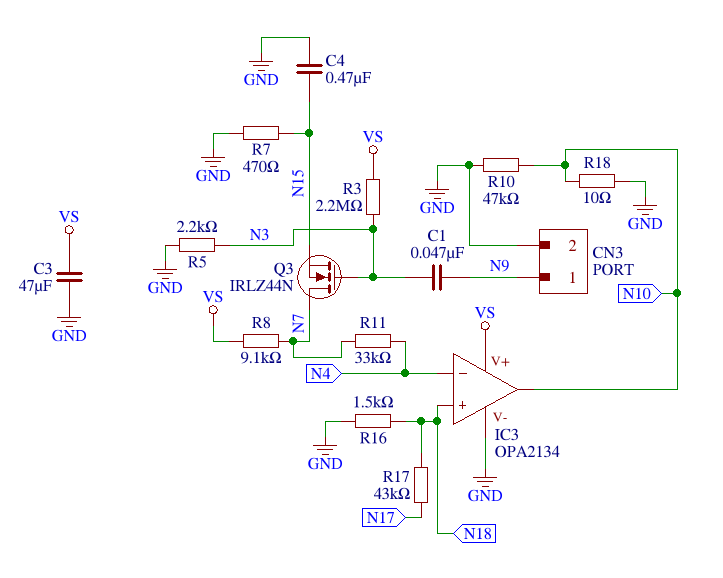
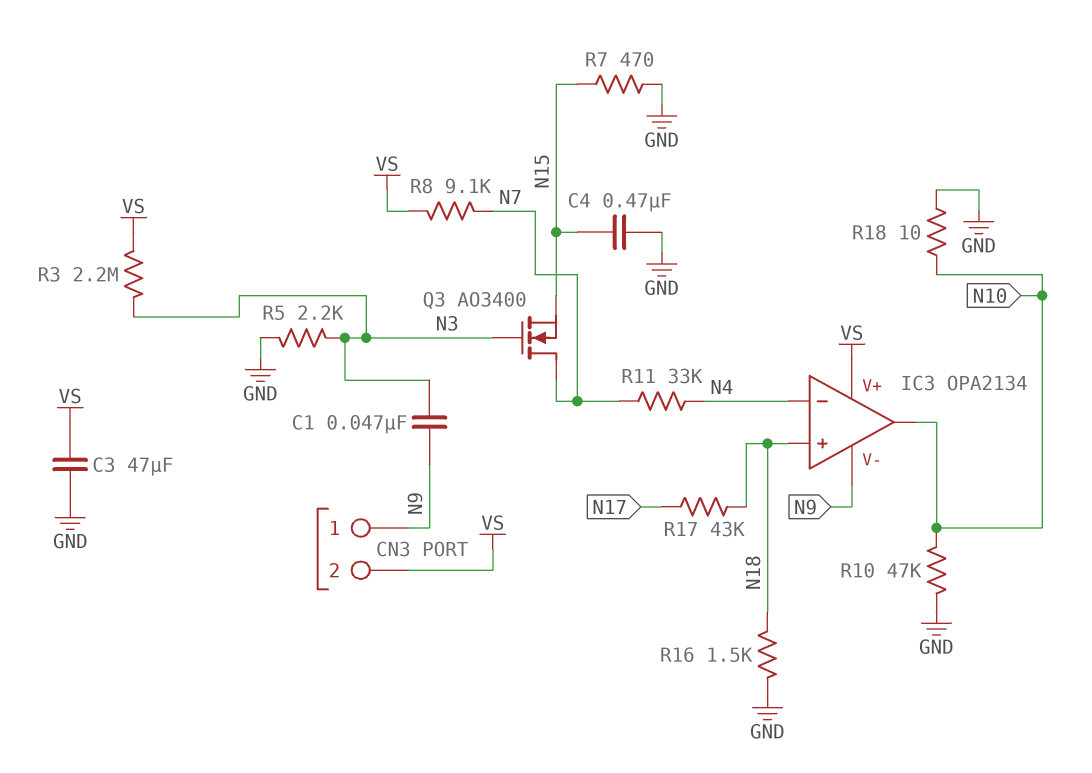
CN3 pin 2: GND -> VS
IC3 pin V-: GND -> N9
Q3: NMOS IRLZ44N (G N3, D N7, S N15) -> NMOS AO3400 (G N3, D N7, S N15)

